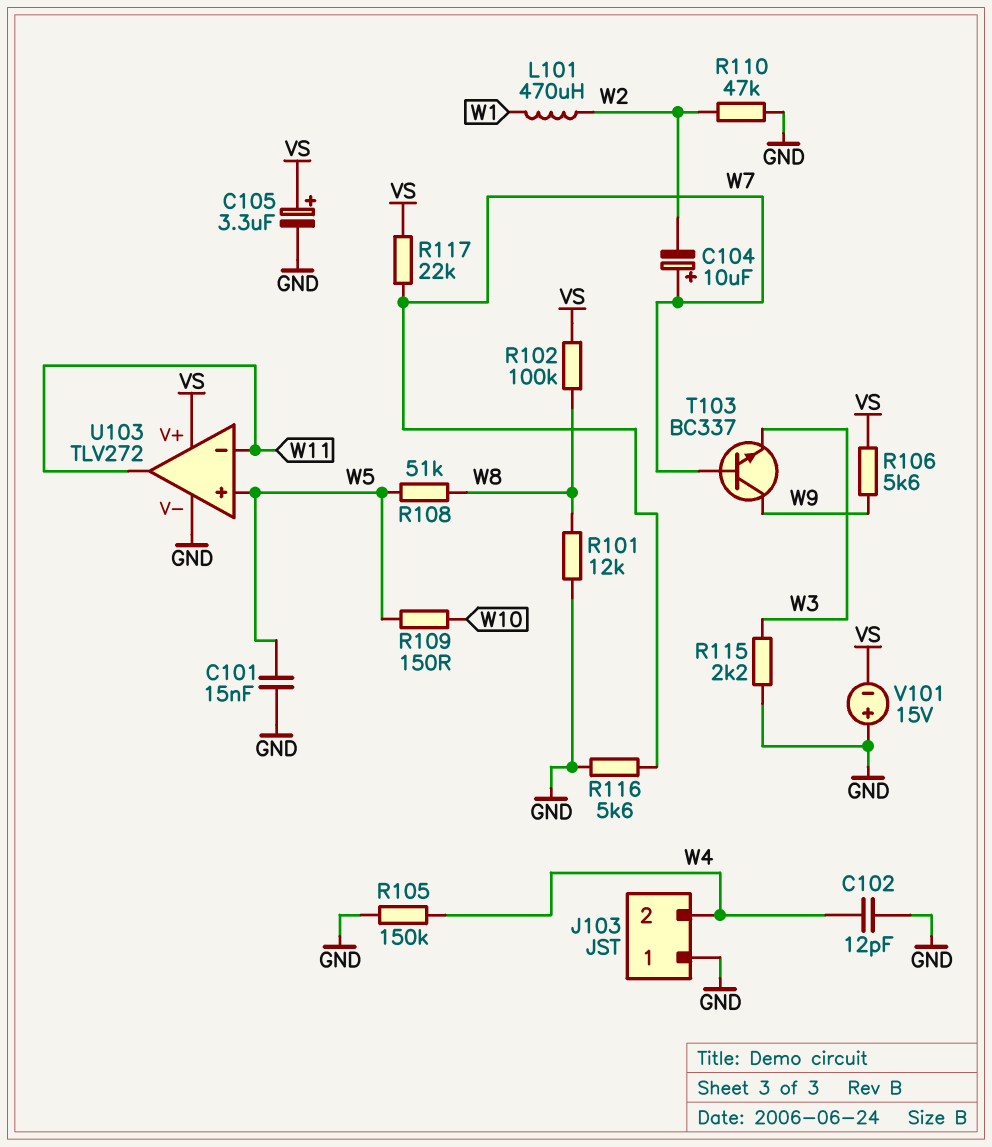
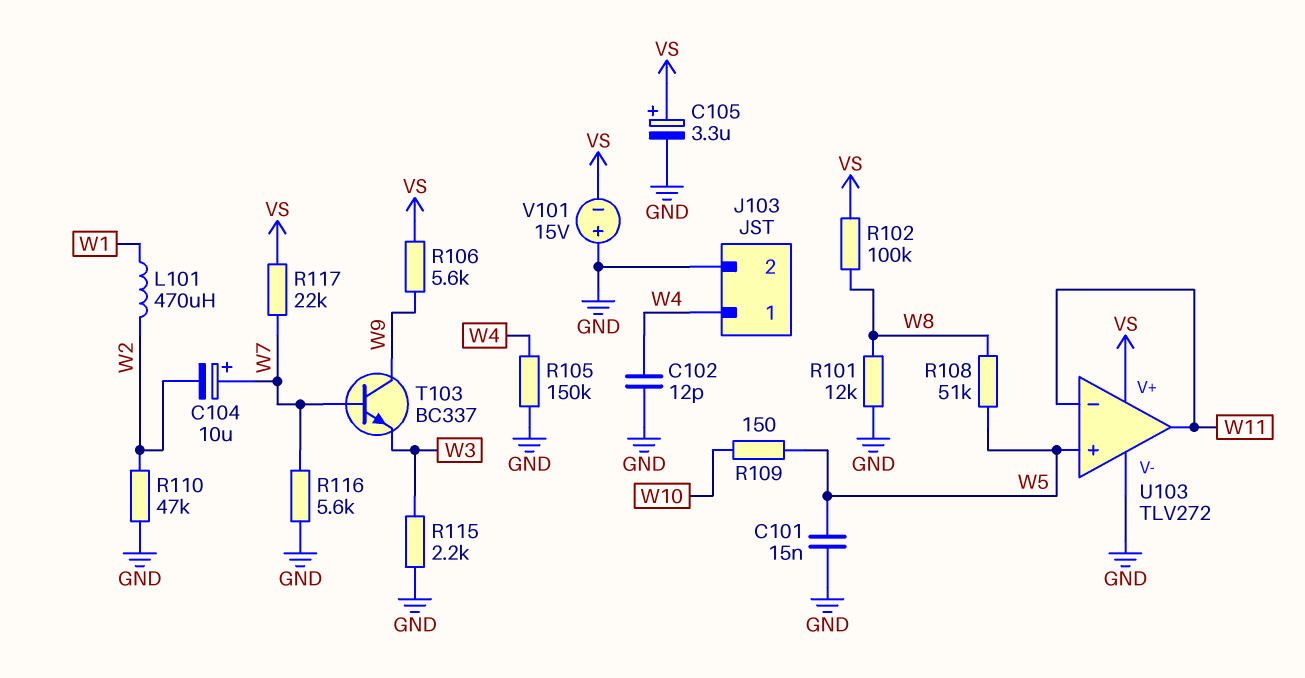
J103 pin 1: GND -> W4
J103 pin 2: W4 -> GND

